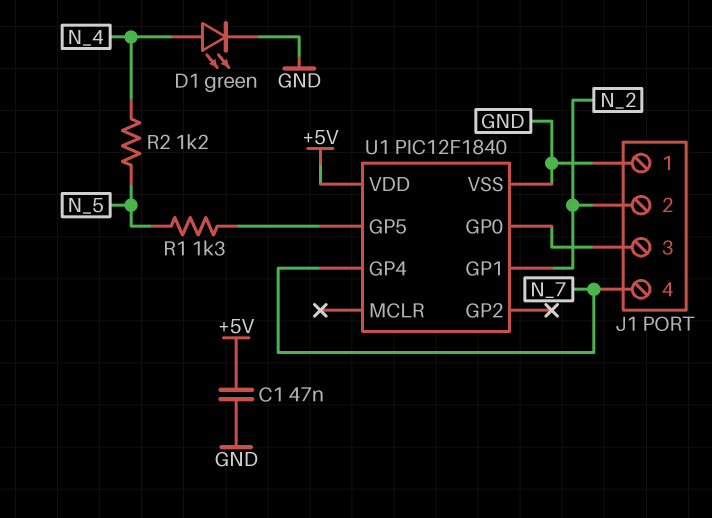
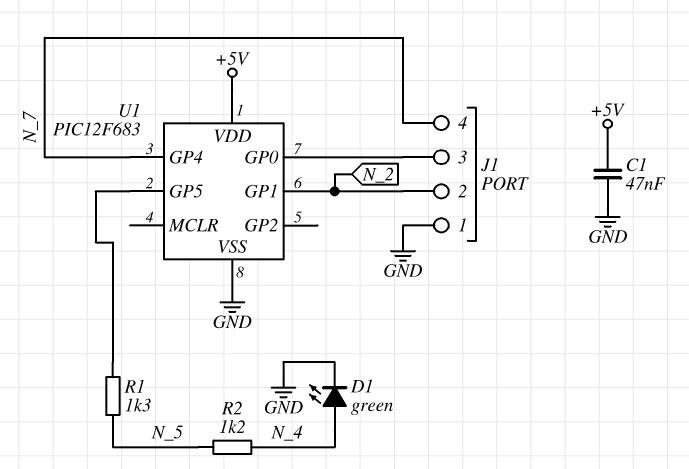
U1: PIC12F1840 -> PIC12F683

